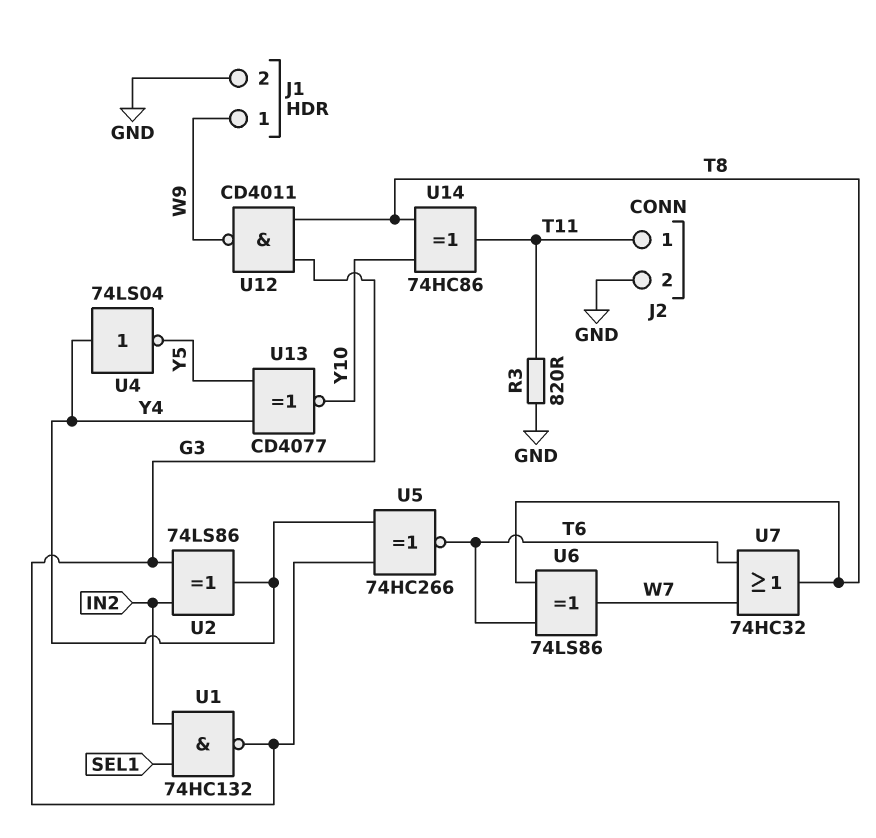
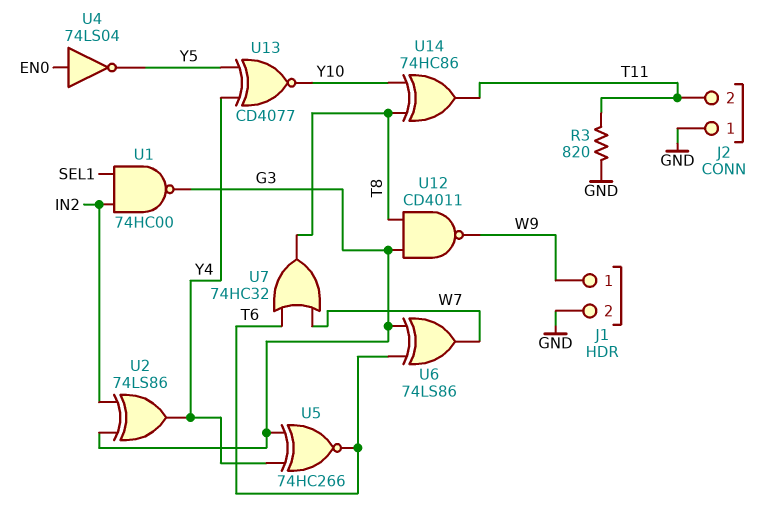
J2 pin 1: T11 -> GND
J2 pin 2: GND -> T11
U1: NAND 74HC132 (in IN2, in SEL1, out G3) -> NAND 74HC00 (in IN2, in SEL1, out G3)
U4: NOT 74LS04 (in Y4, out Y5) -> NOT 74LS04 (in EN0, out Y5)
U6: XOR 74LS86 (in T6, in T8, out W7) -> XOR 74LS86 (in G3, in T6, out W7)

